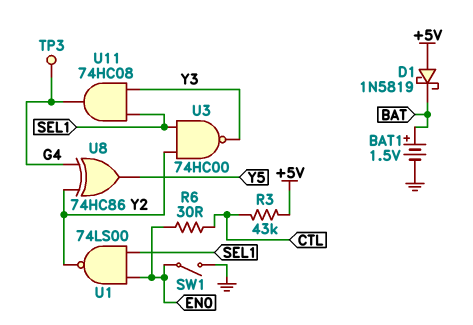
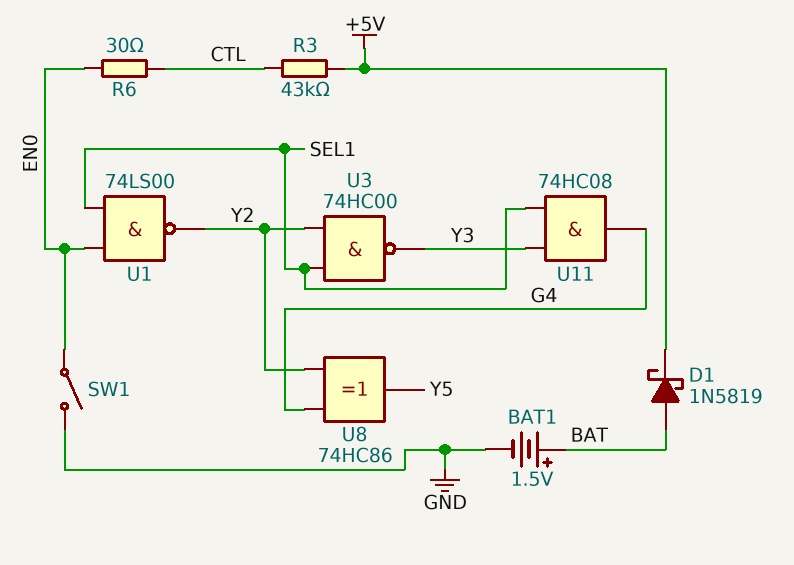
D1: schottky 1N5819 (A +5V, K BAT) -> schottky 1N5819 (A BAT, K +5V)
TP3: test point (G4) -> none

